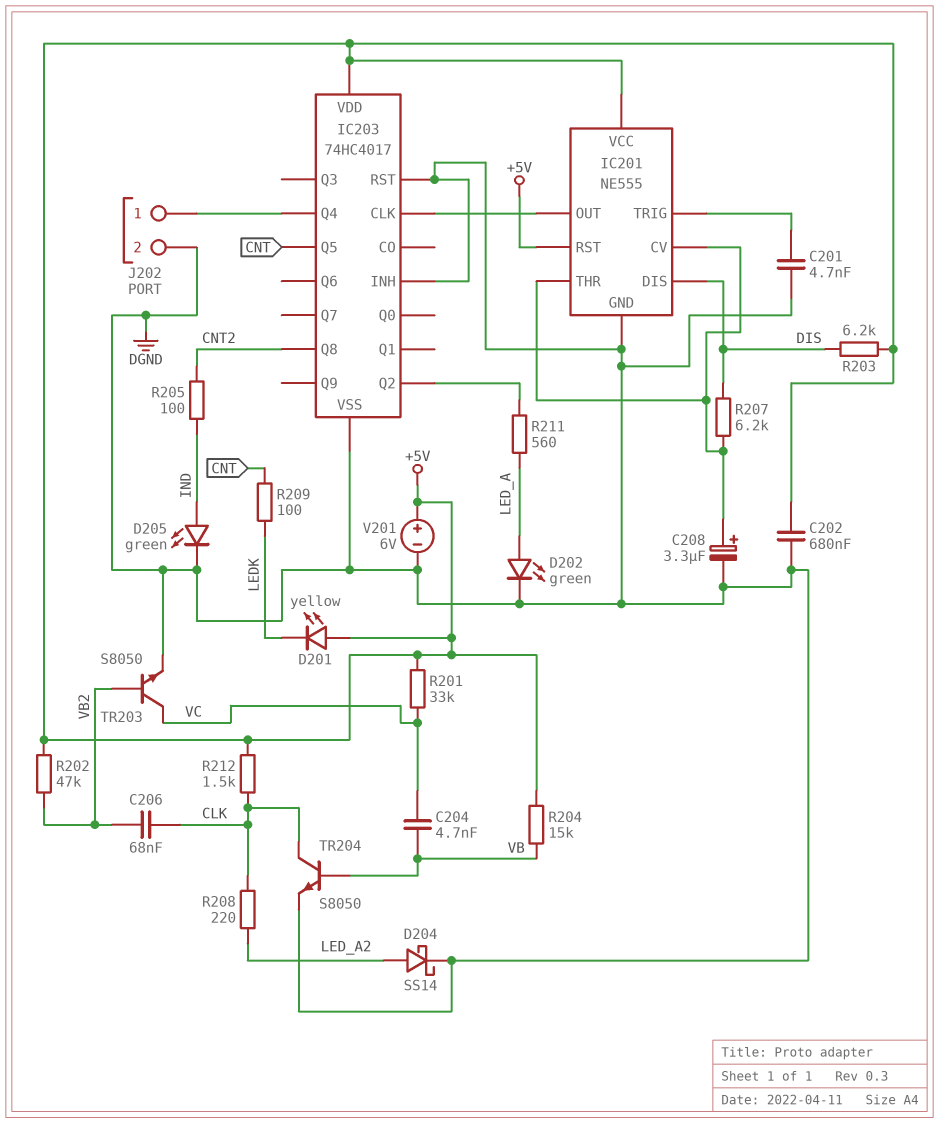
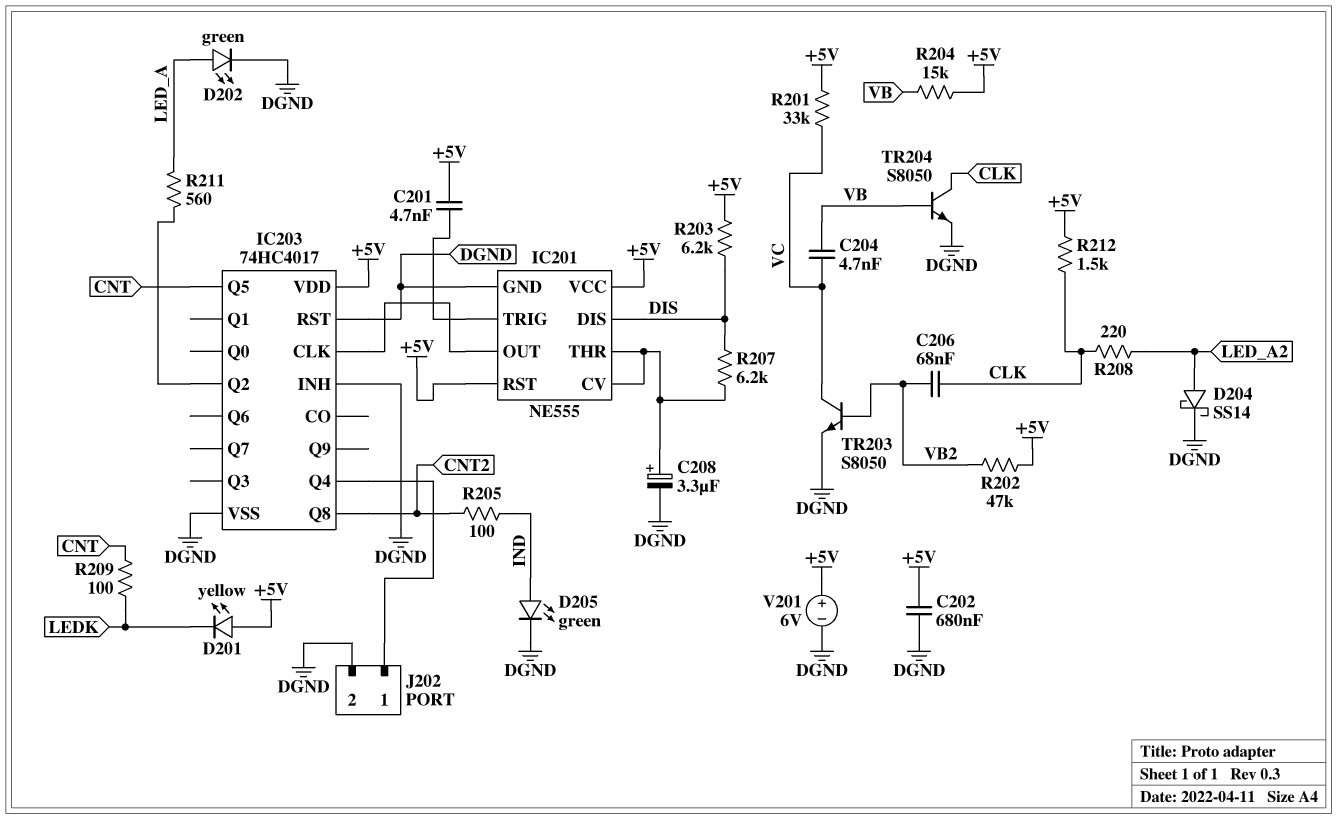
C201: 4.7nF (DGND, IC201/TRIG) -> 4.7nF (+5V, IC201/TRIG)

